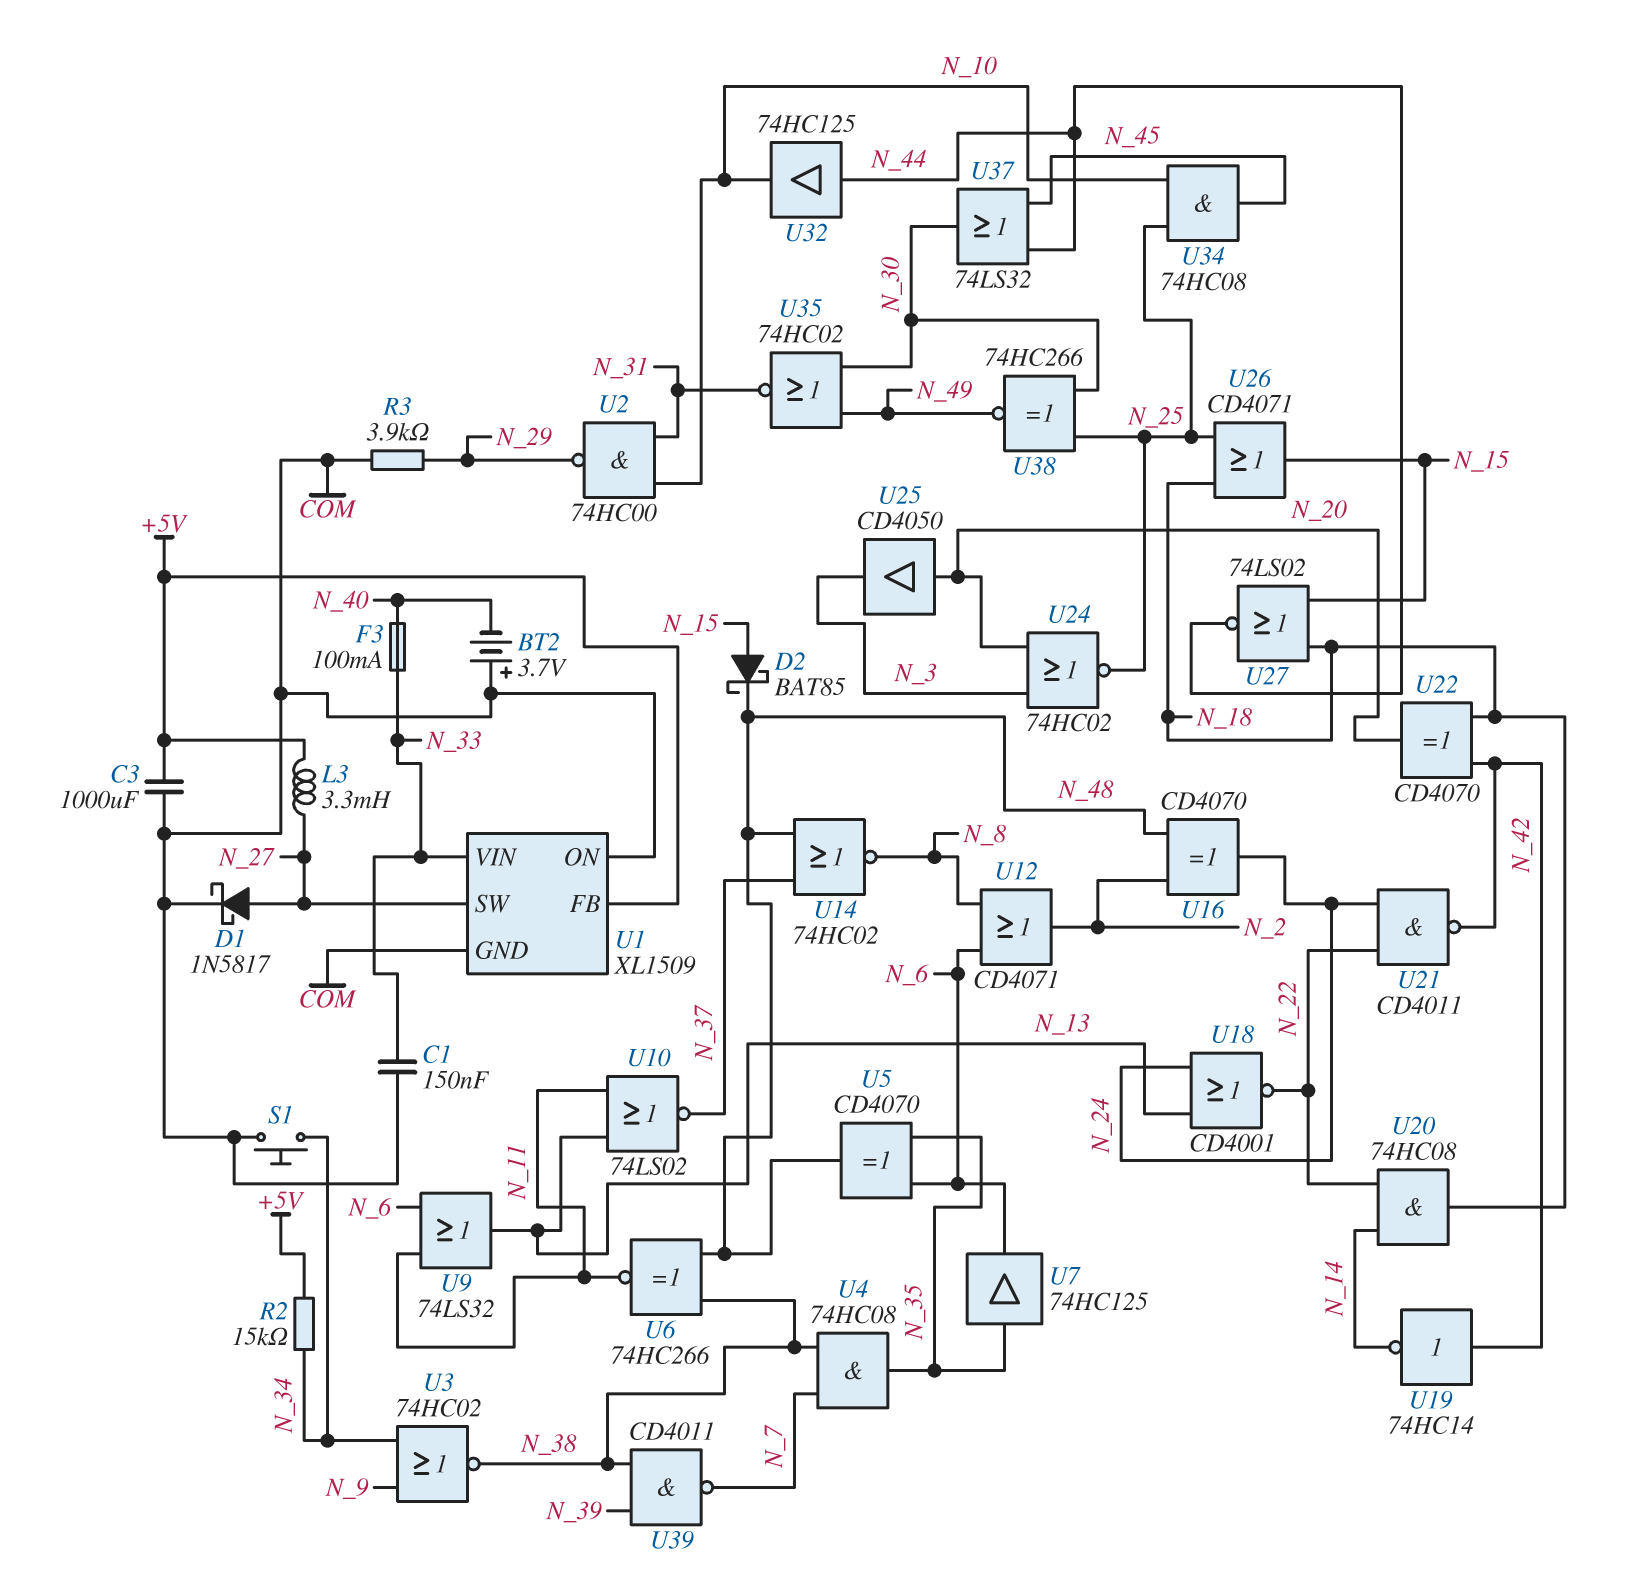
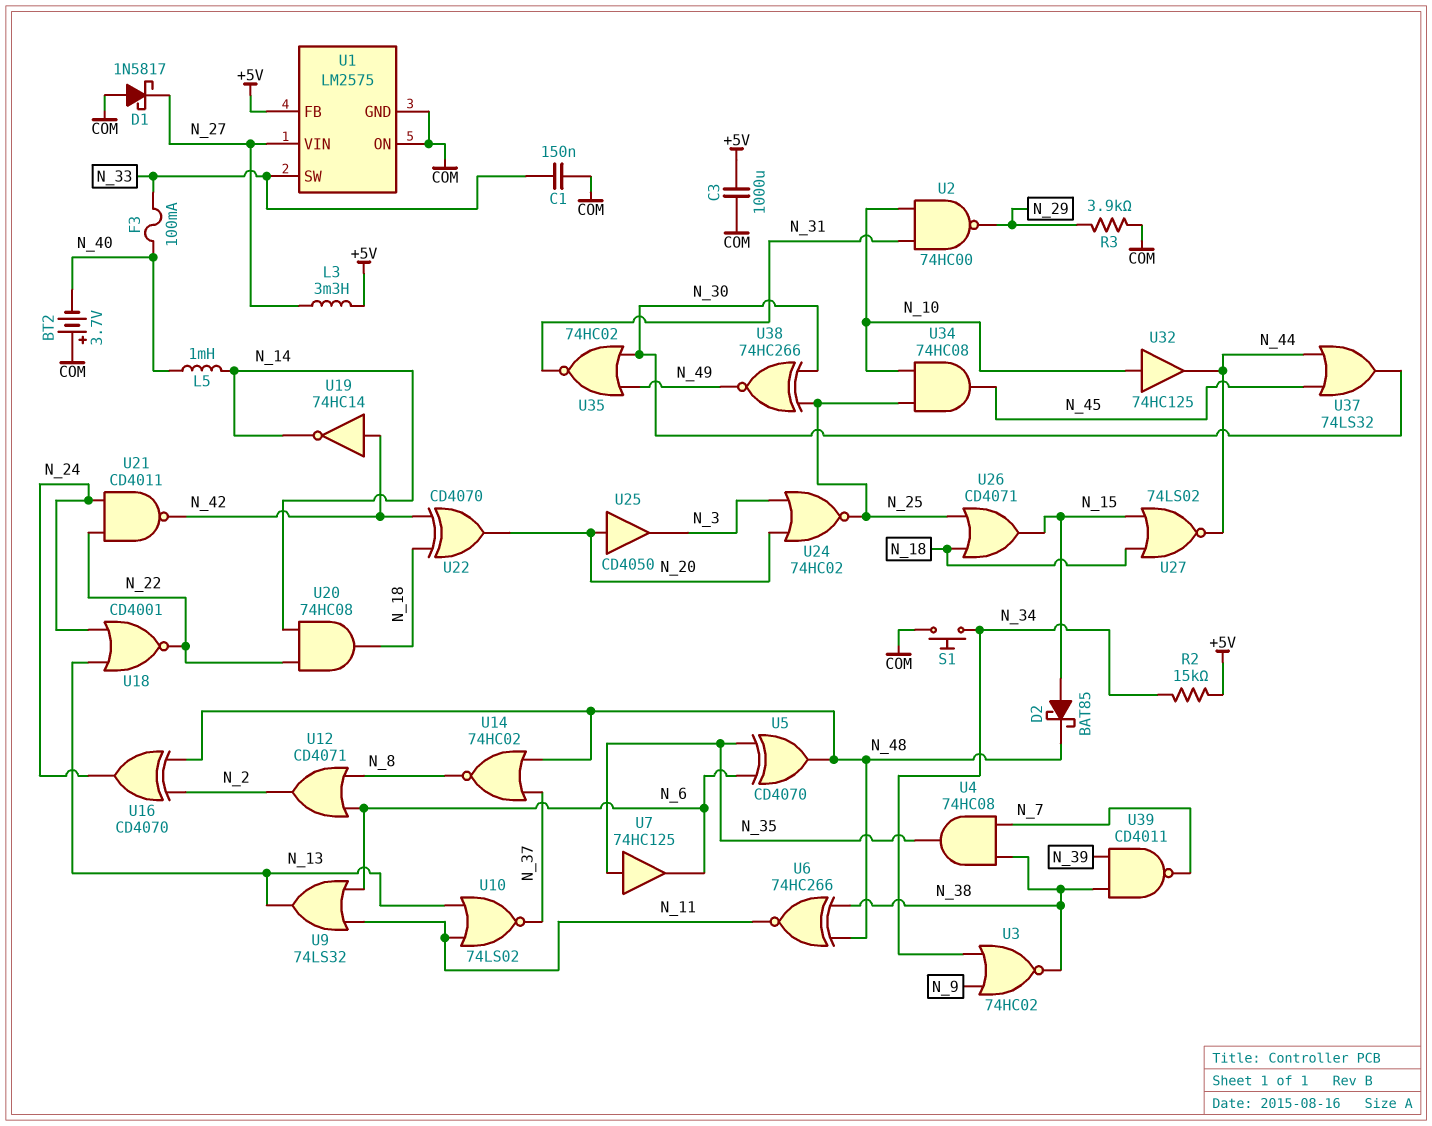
D1: schottky 1N5817 (A N_27, K COM) -> schottky 1N5817 (A COM, K N_27)
L5: none -> 1mH (N_14, N_40)
U1: XL1509 -> LM2575
U1 pin SW: N_27 -> N_33
U1 pin VIN: N_33 -> N_27
U32: buffer 74HC125 (in N_44, out N_10) -> buffer 74HC125 (in N_10, out N_44)

